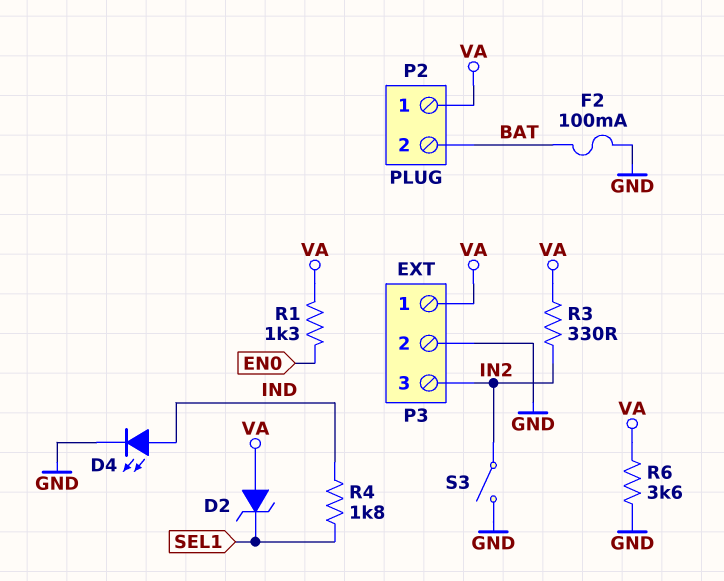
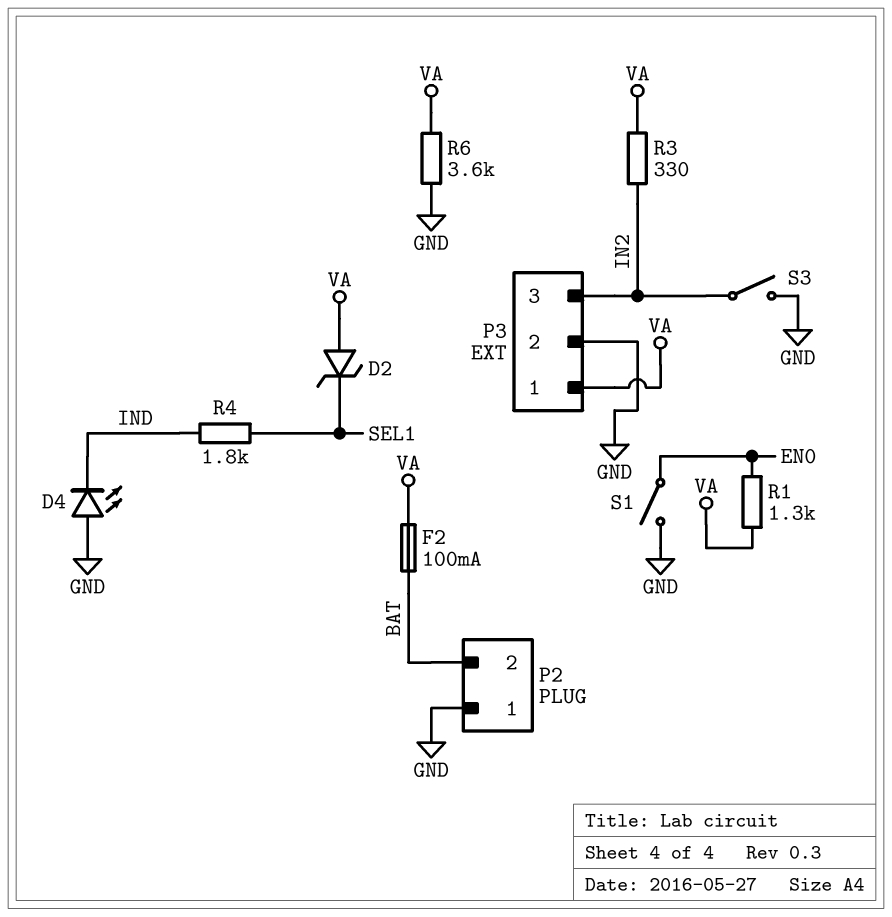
D4: LED (A IND, K GND) -> LED (A GND, K IND)
F2: 100mA (BAT, GND) -> 100mA (BAT, VA)
P2 pin 1: VA -> GND
S1: none -> switch (EN0, GND)

